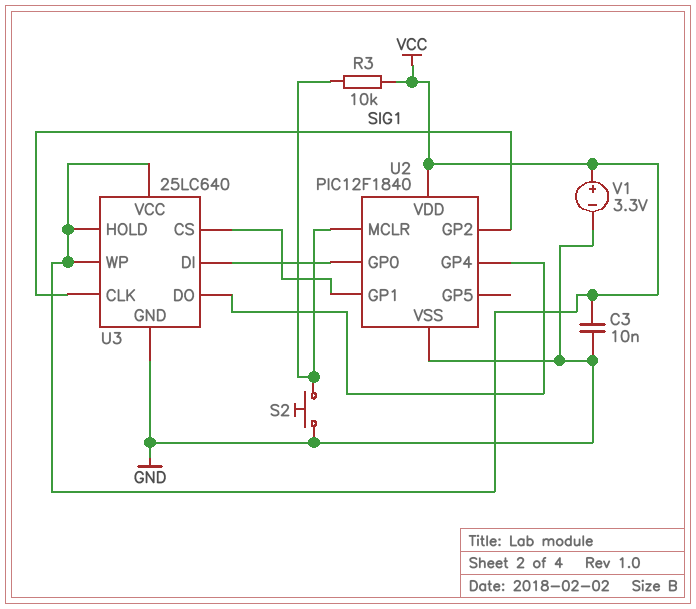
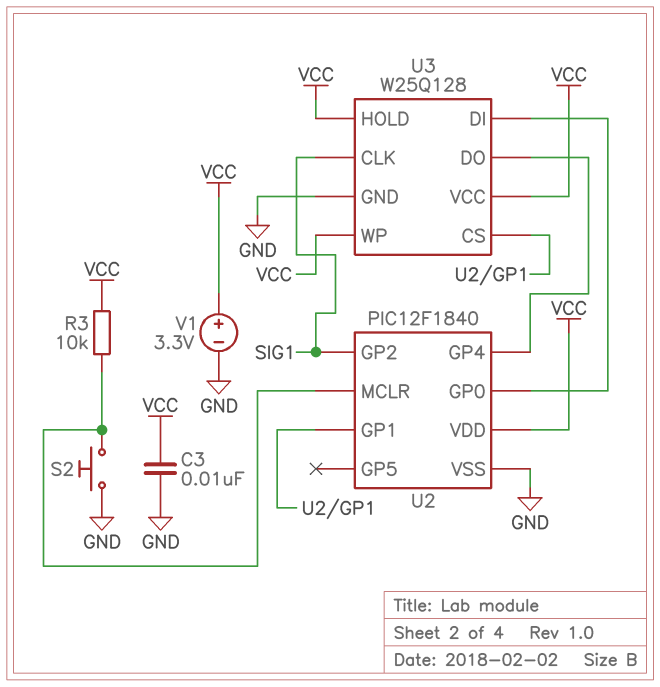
U3: 25LC640 -> W25Q128

